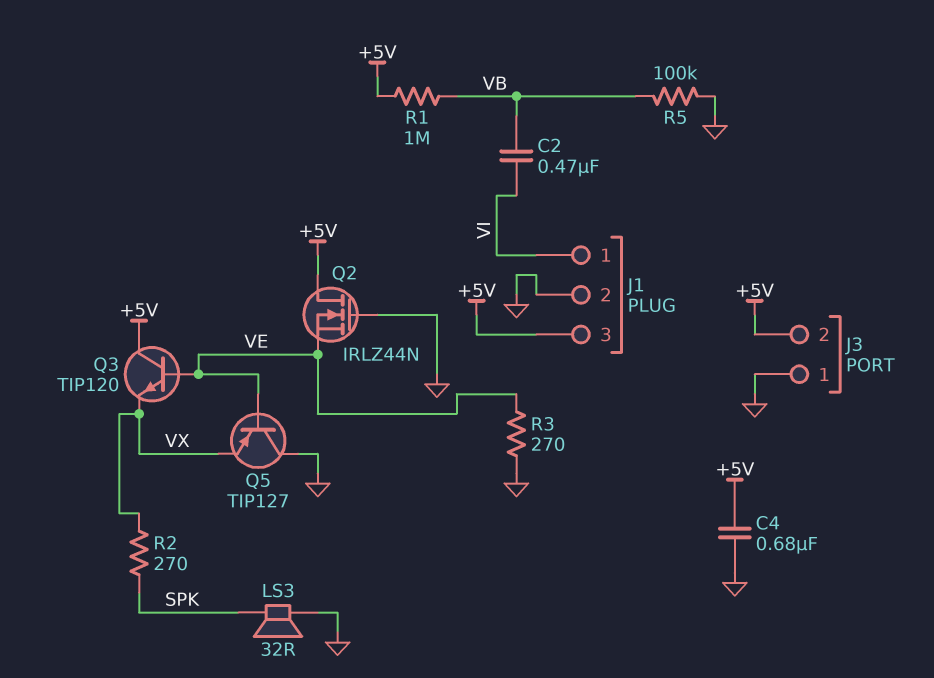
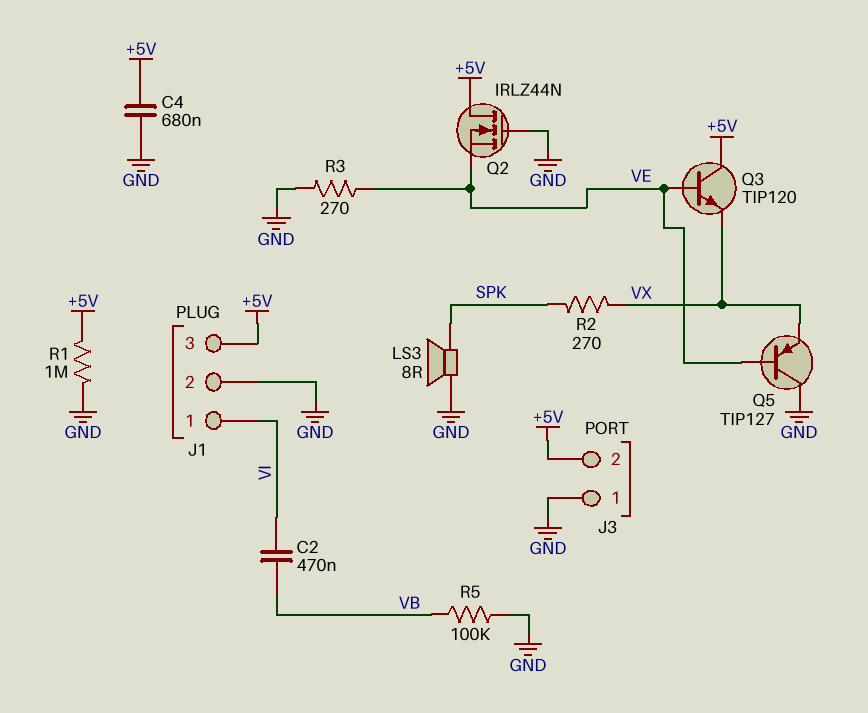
LS3: speaker 32R (GND, SPK) -> speaker 8R (GND, SPK)
R1: 1M (+5V, VB) -> 1M (+5V, GND)

